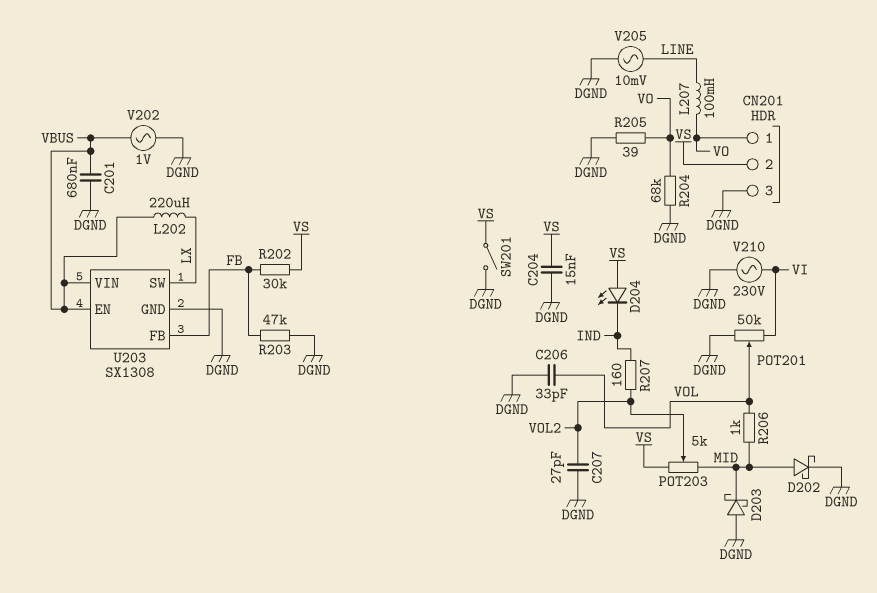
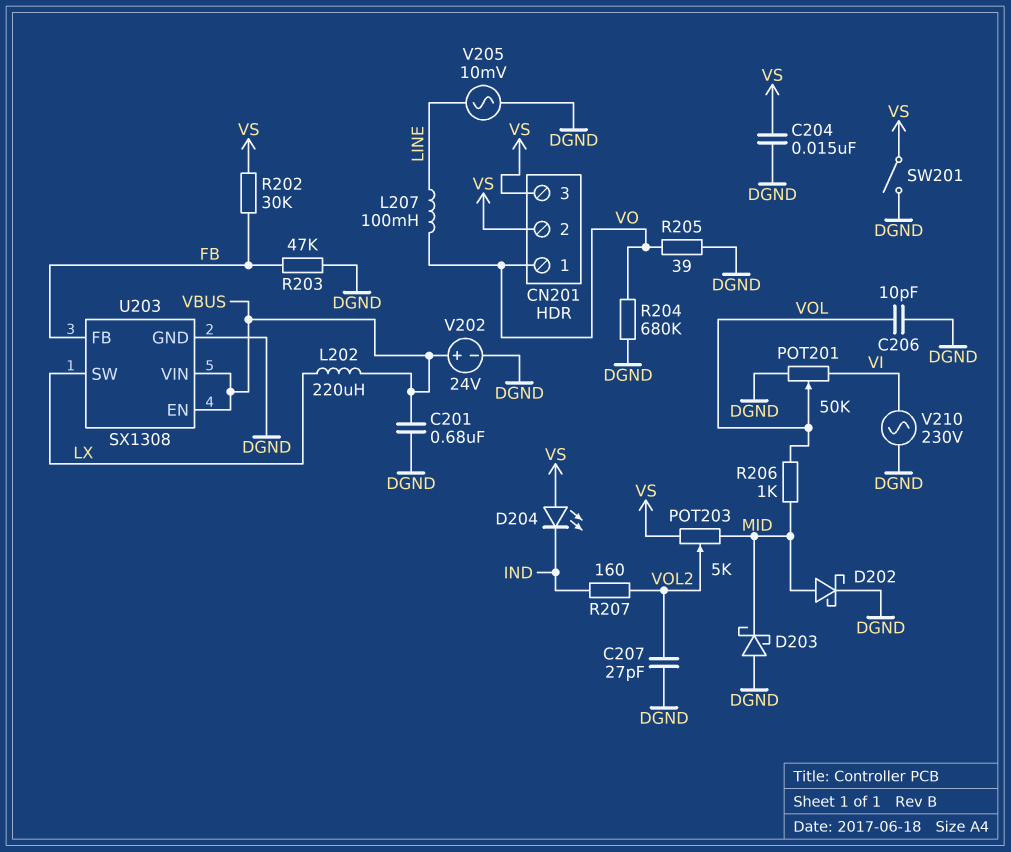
C206: 33pF (DGND, VOL) -> 10pF (DGND, VOL)
CN201 pin 3: DGND -> VS
R204: 68k (DGND, VO) -> 680k (DGND, VO)
V202: AC 1V (DGND, VBUS) -> 24V (plus VBUS, minus DGND)

